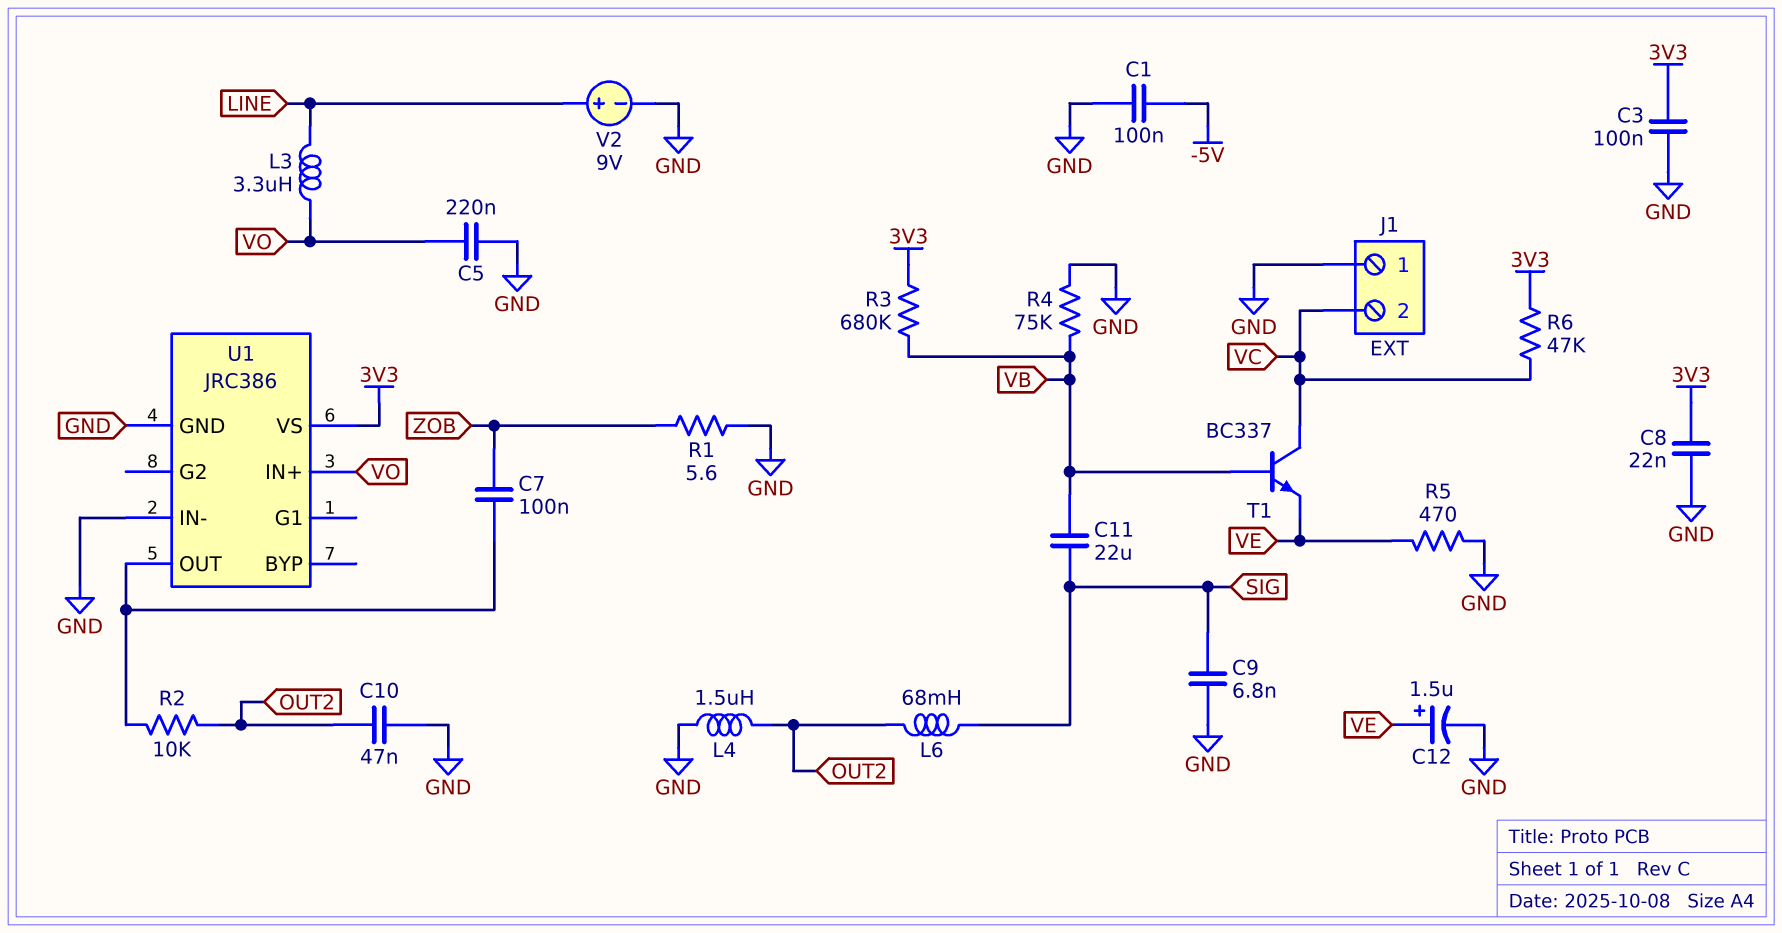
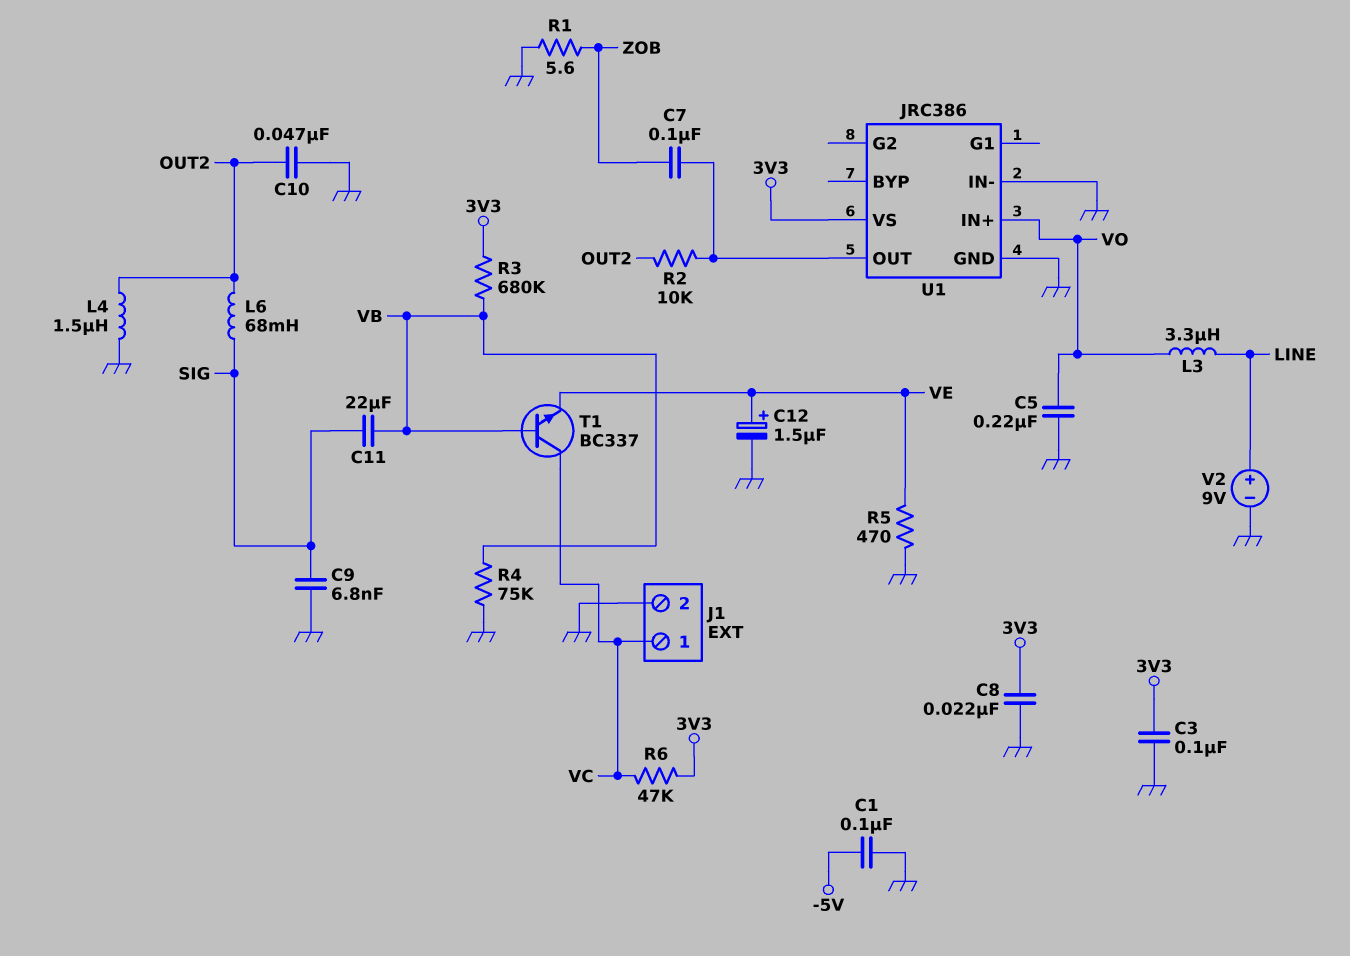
J1 pin 1: GND -> VC
J1 pin 2: VC -> GND

